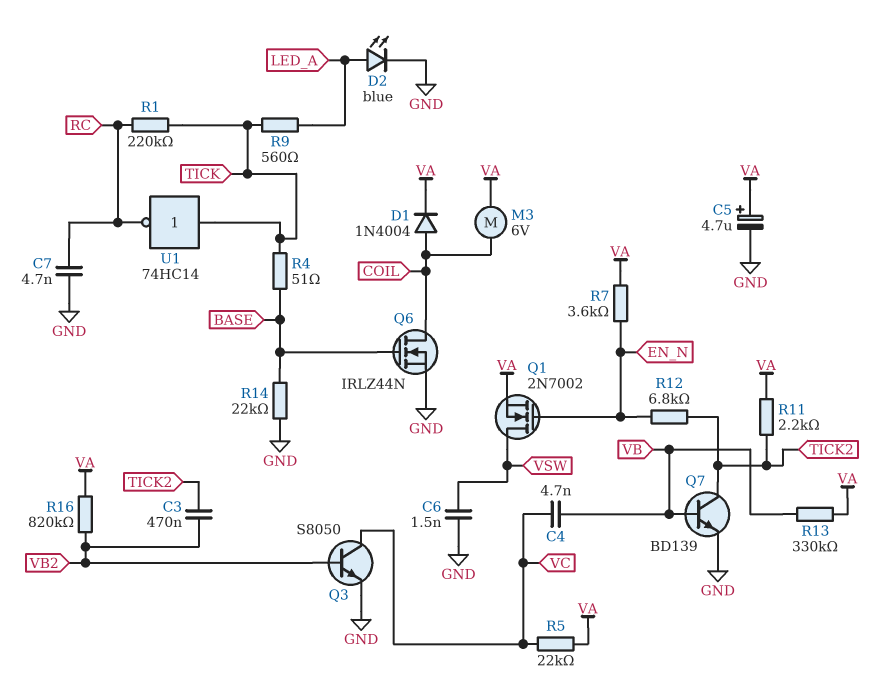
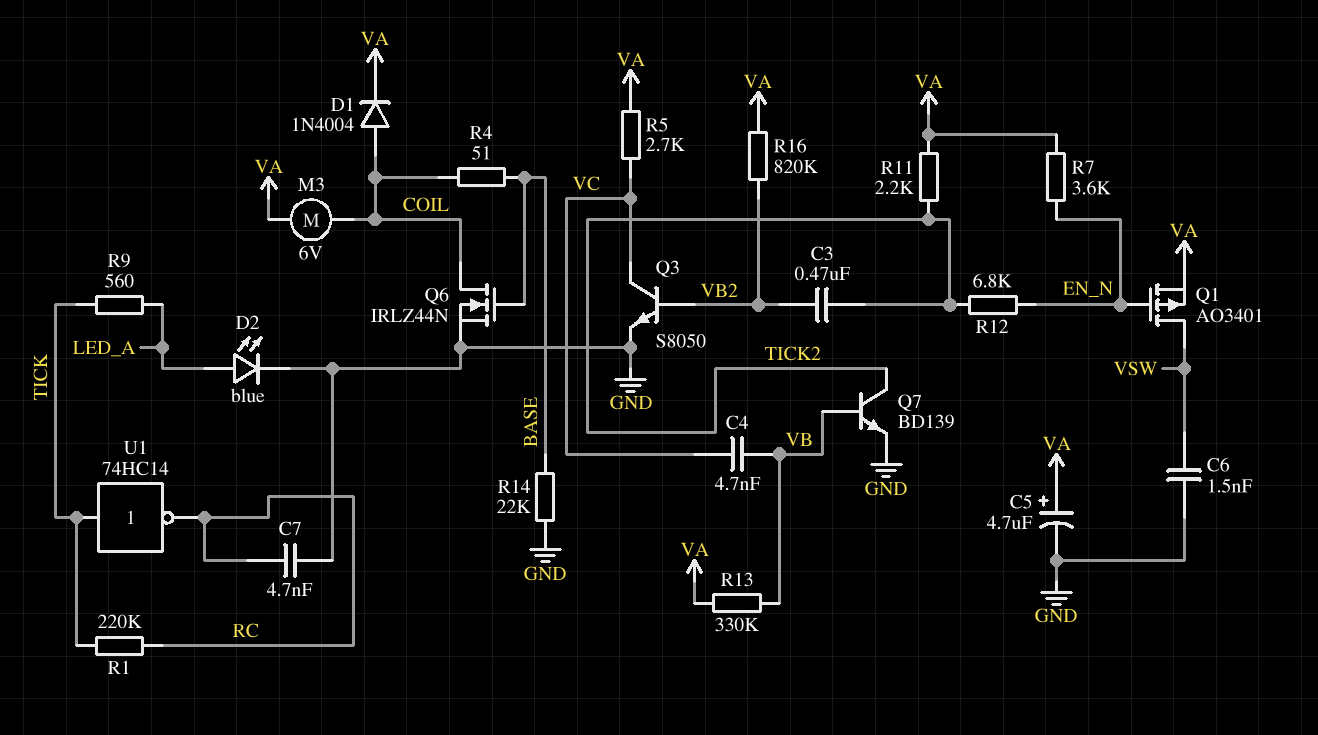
Q1: NMOS 2N7002 (G EN_N, D VSW, S VA) -> PMOS AO3401 (G EN_N, D VSW, S VA)
R4: 51 (BASE, TICK) -> 51 (BASE, COIL)
R5: 22k (VA, VC) -> 2.7k (VA, VC)

